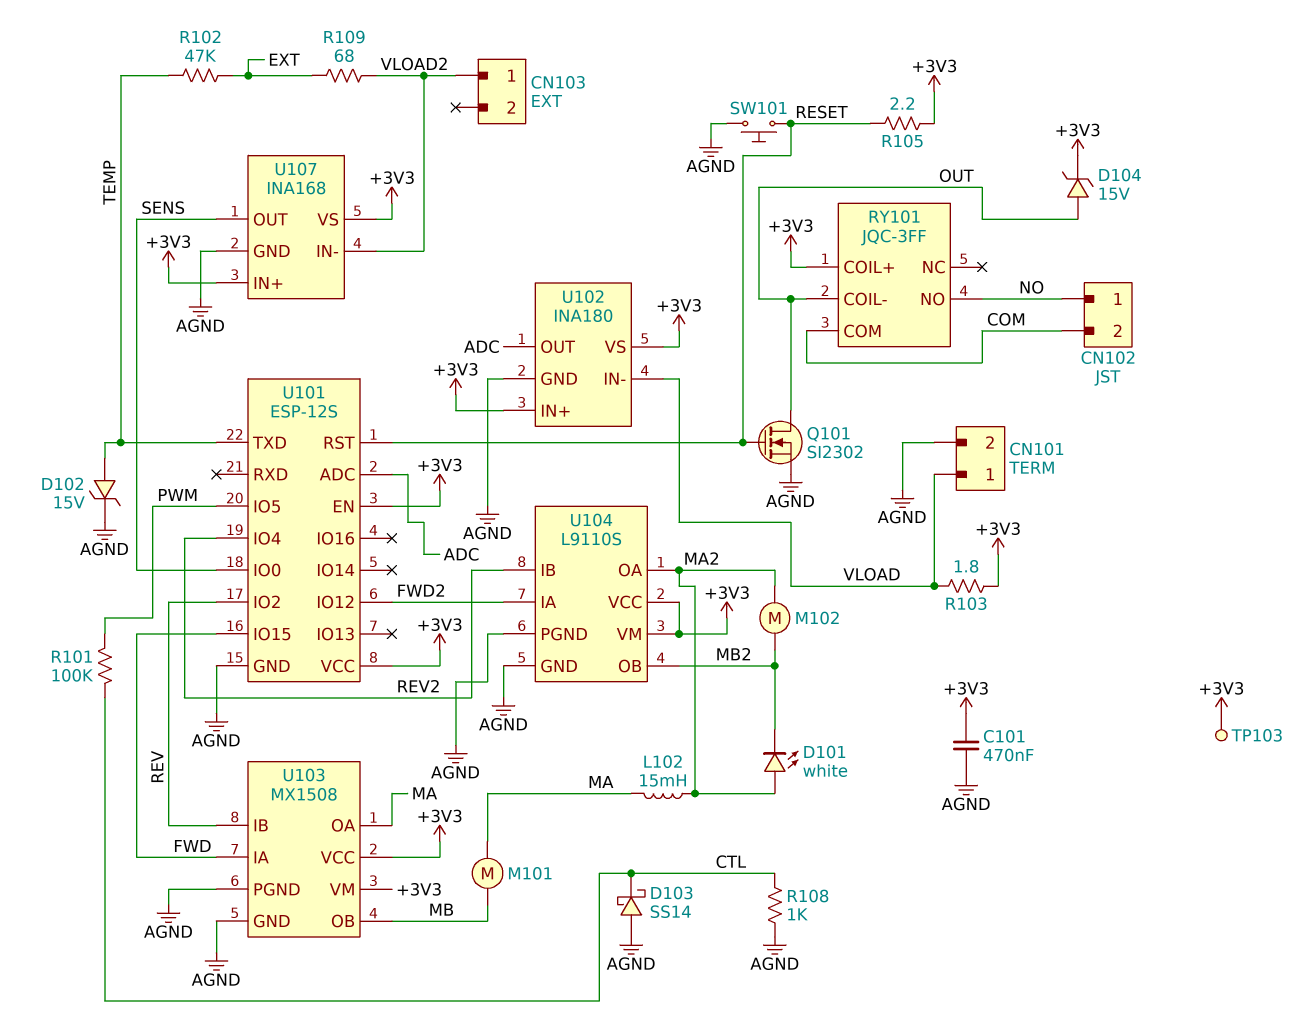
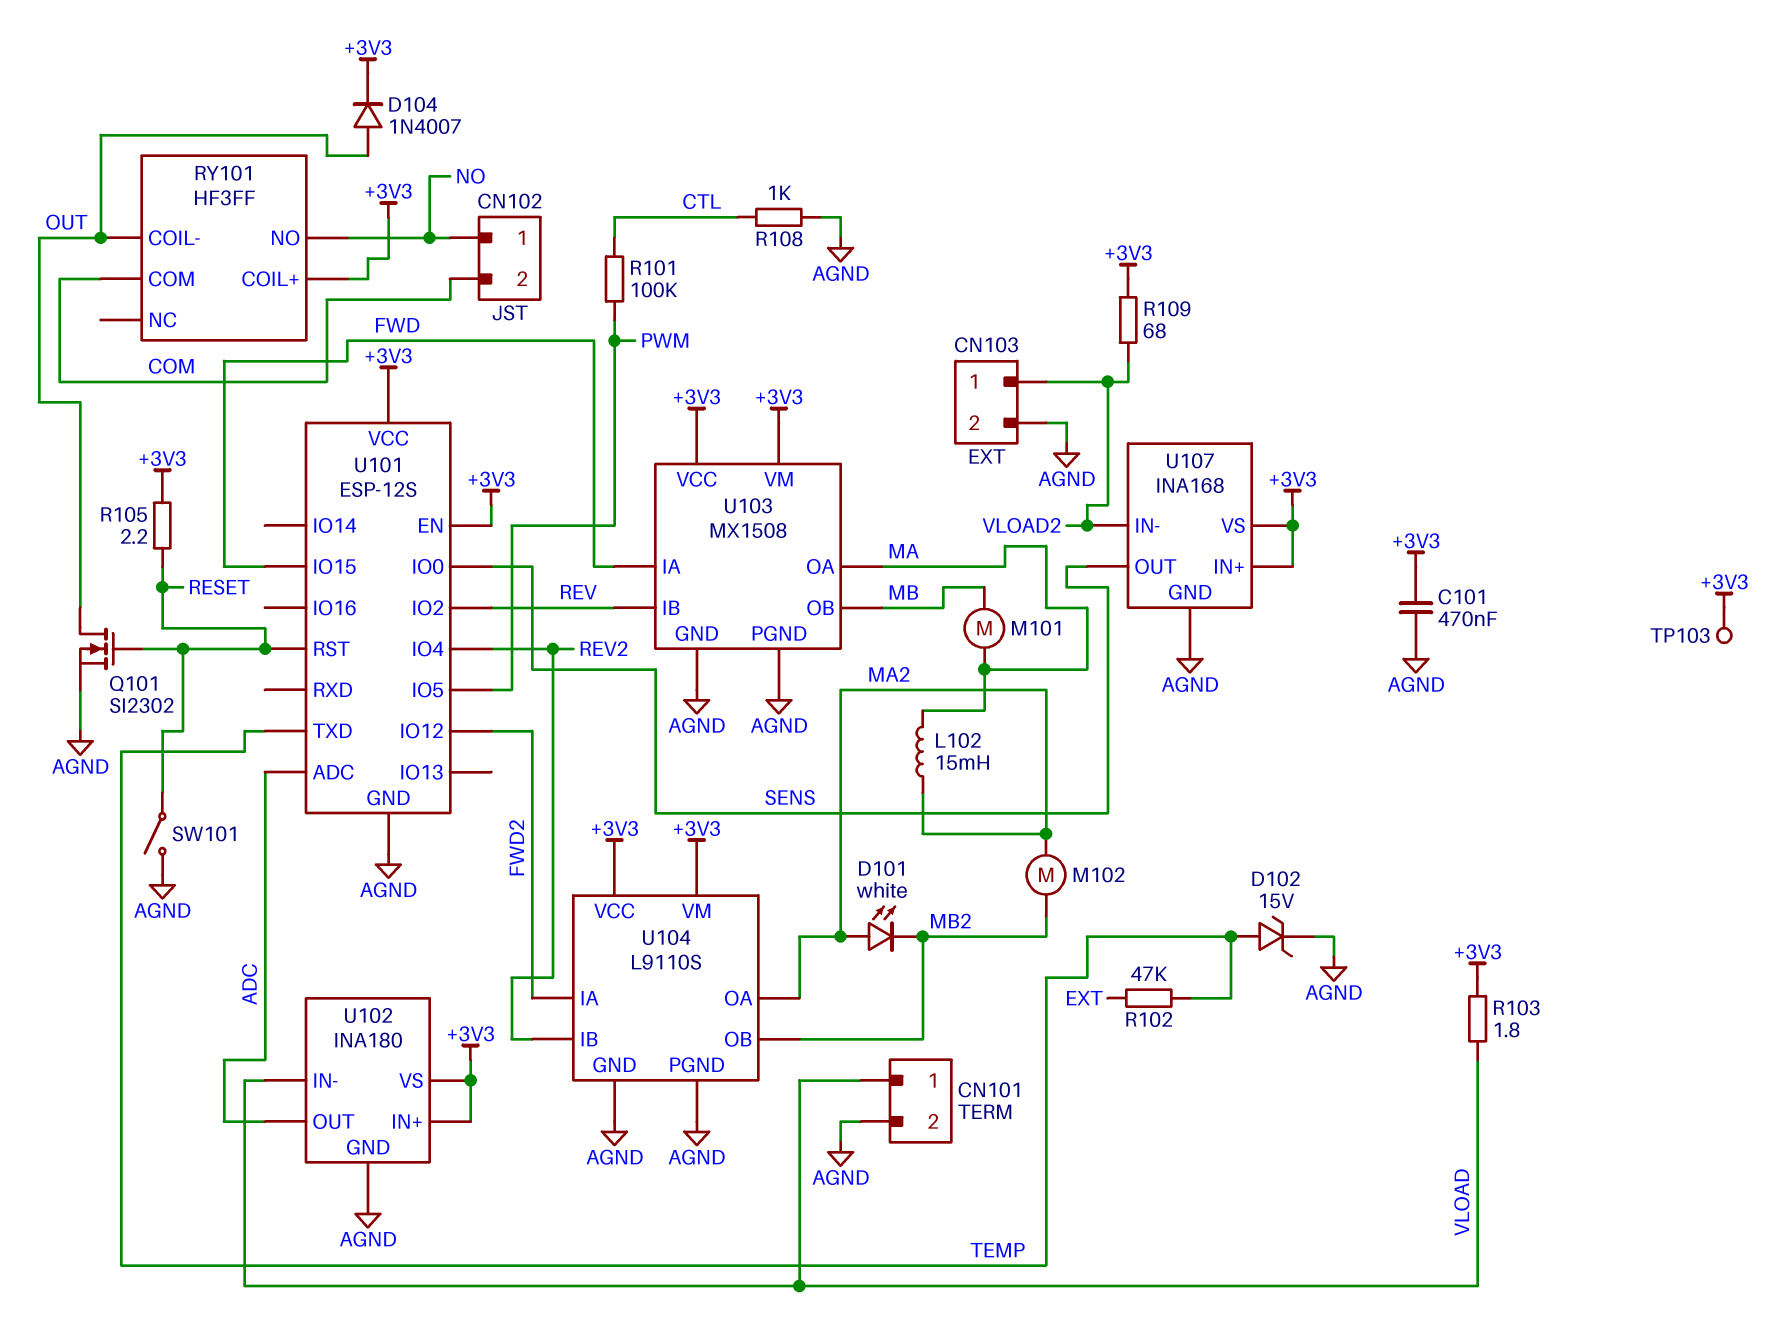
CN103 pin 2: none -> AGND
D103: schottky SS14 (A AGND, K CTL) -> none
D104: zener 15V (A OUT, K +3V3) -> diode 1N4007 (A OUT, K +3V3)
R109: 68 (EXT, VLOAD2) -> 68 (+3V3, VLOAD2)
RY101: JQC-3FF -> HF3FF
SW101: button (AGND, RESET) -> switch (AGND, RESET)

